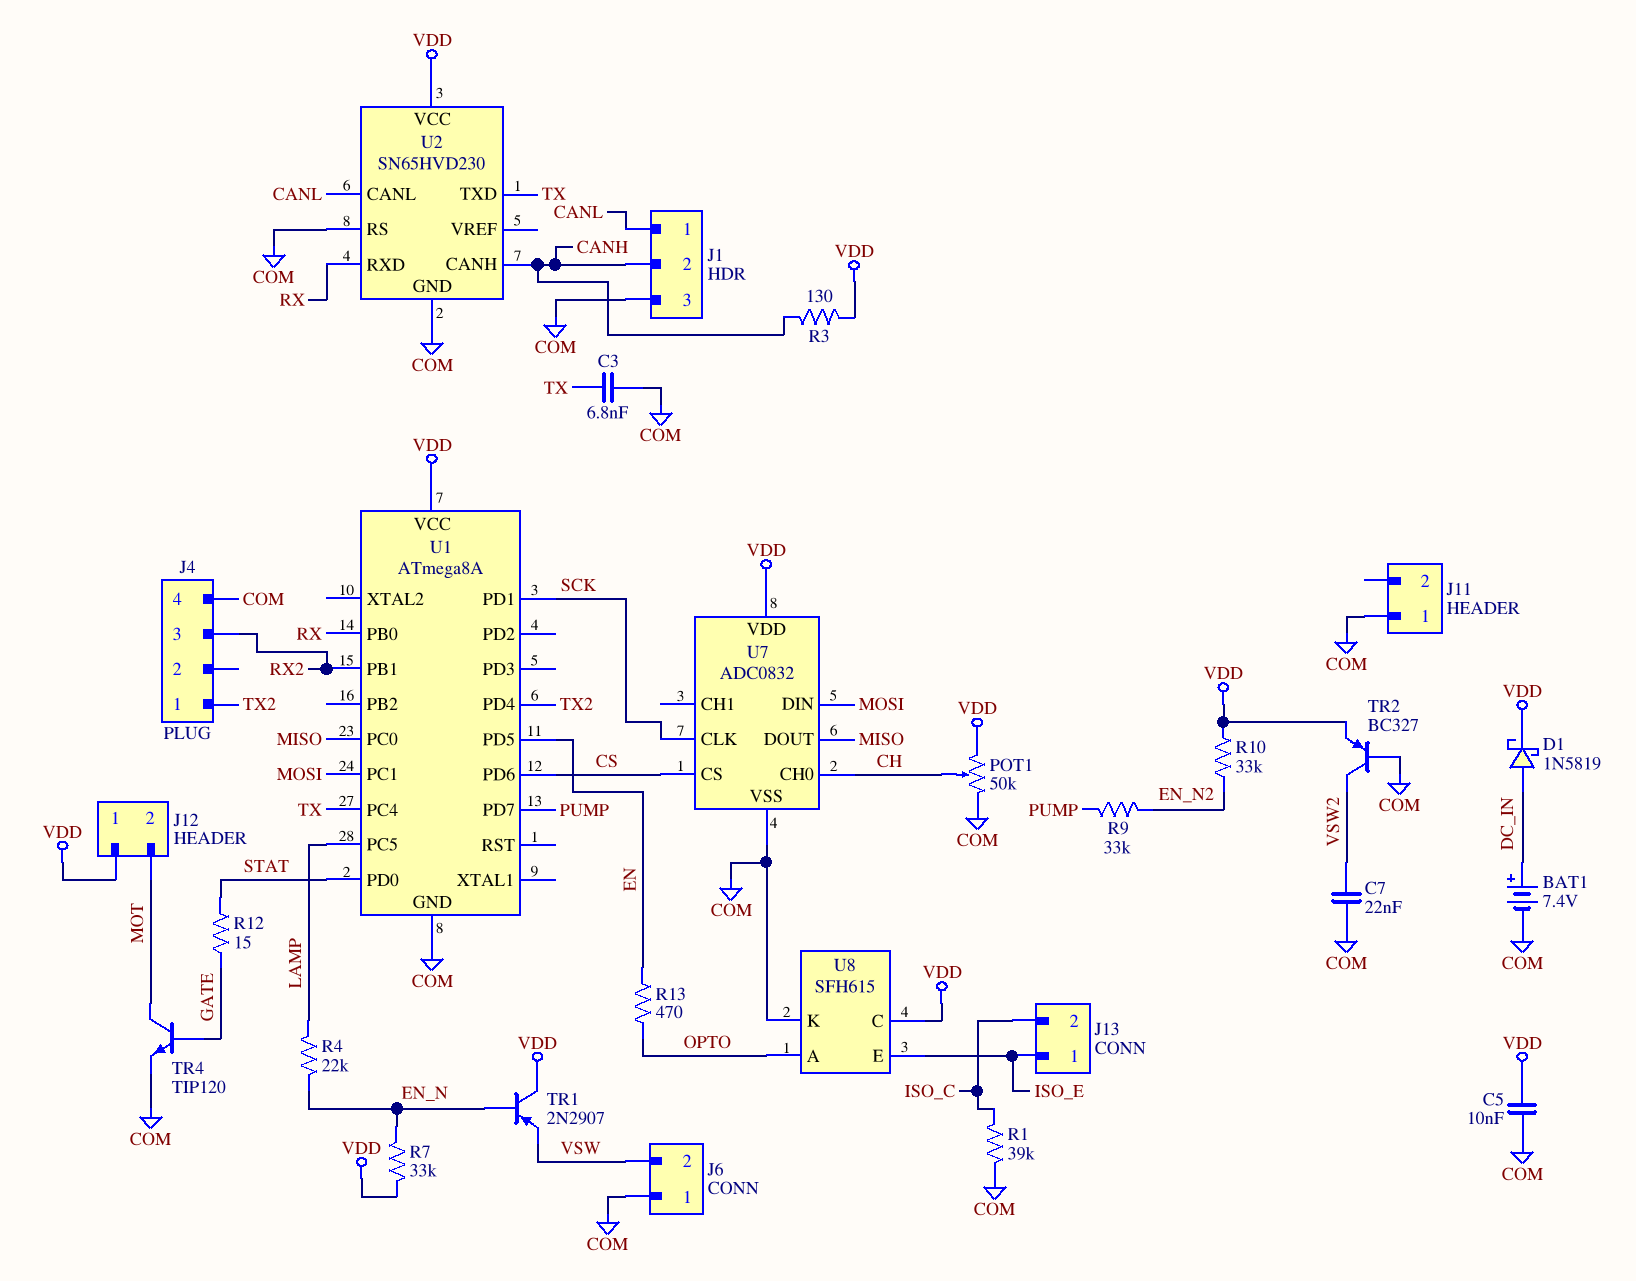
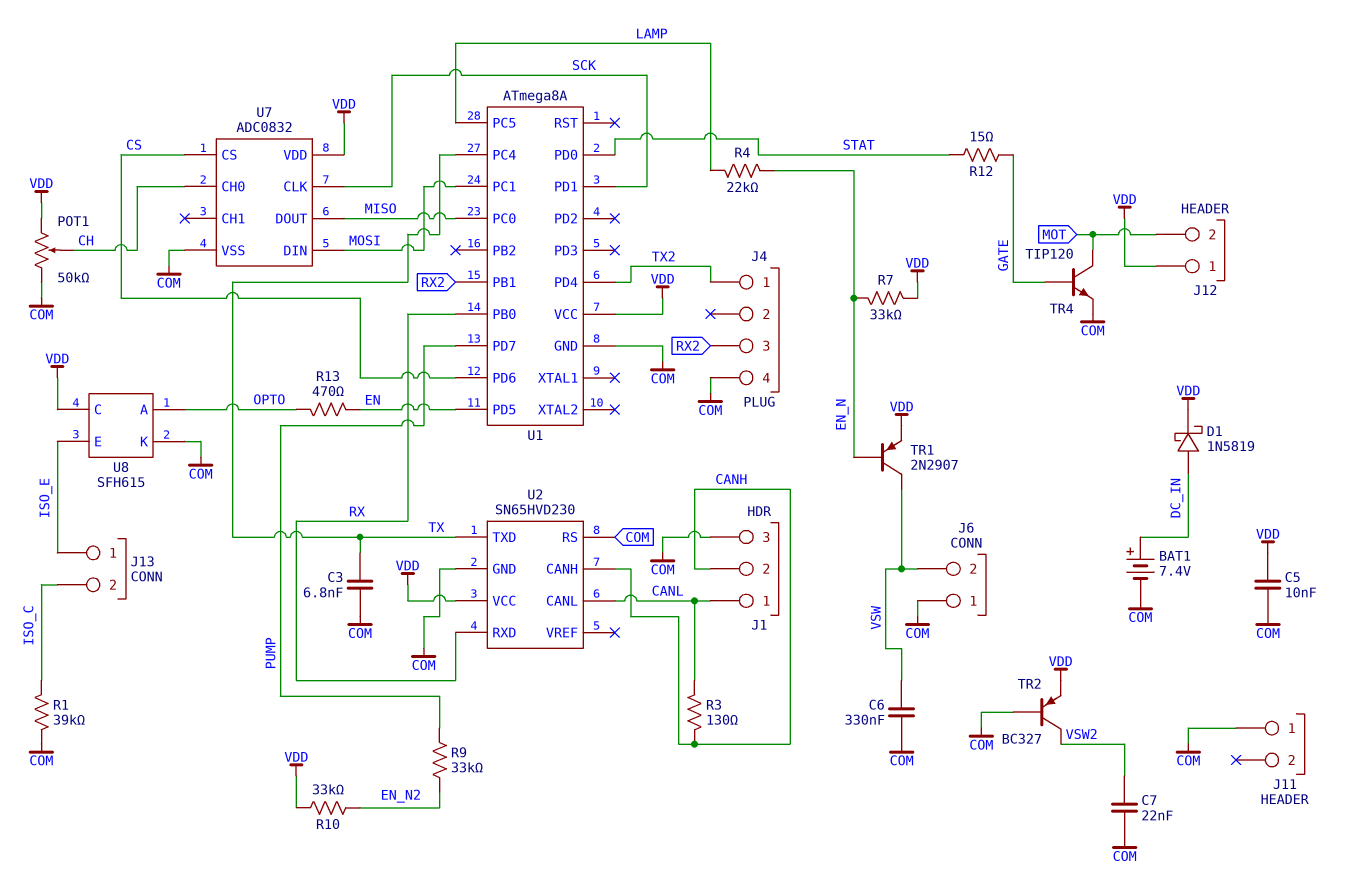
C6: none -> 330nF (COM, VSW)
R3: 130 (CANH, VDD) -> 130 (CANH, CANL)
TR1: PNP 2N2907 (B EN_N, C VDD, E VSW) -> PNP 2N2907 (B EN_N, C VSW, E VDD)

